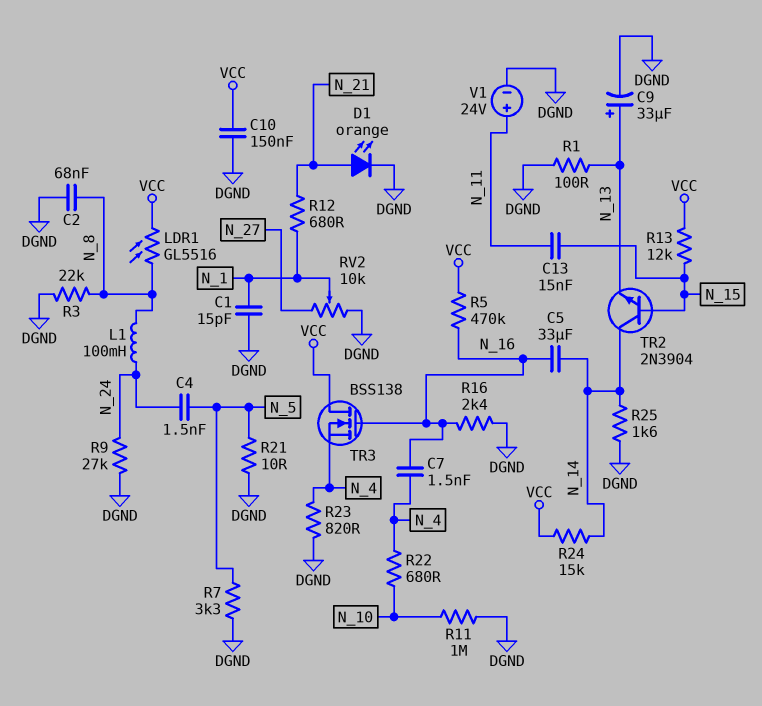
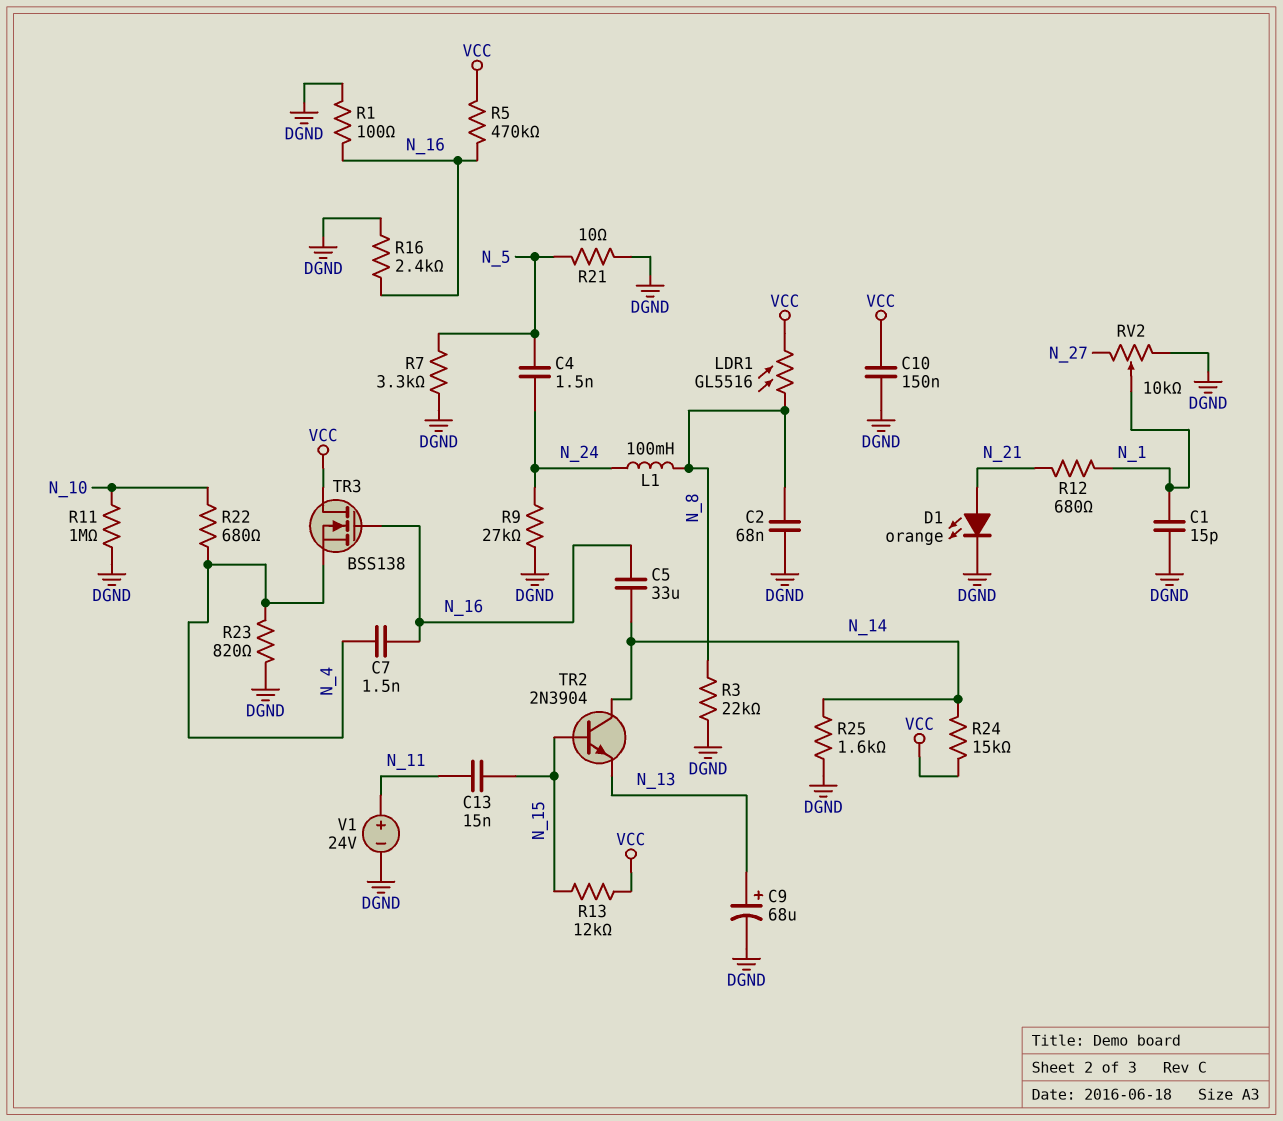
C9: 33uF (plus N_13, minus DGND) -> 68uF (plus N_13, minus DGND)
R1: 100 (DGND, N_13) -> 100 (DGND, N_16)

